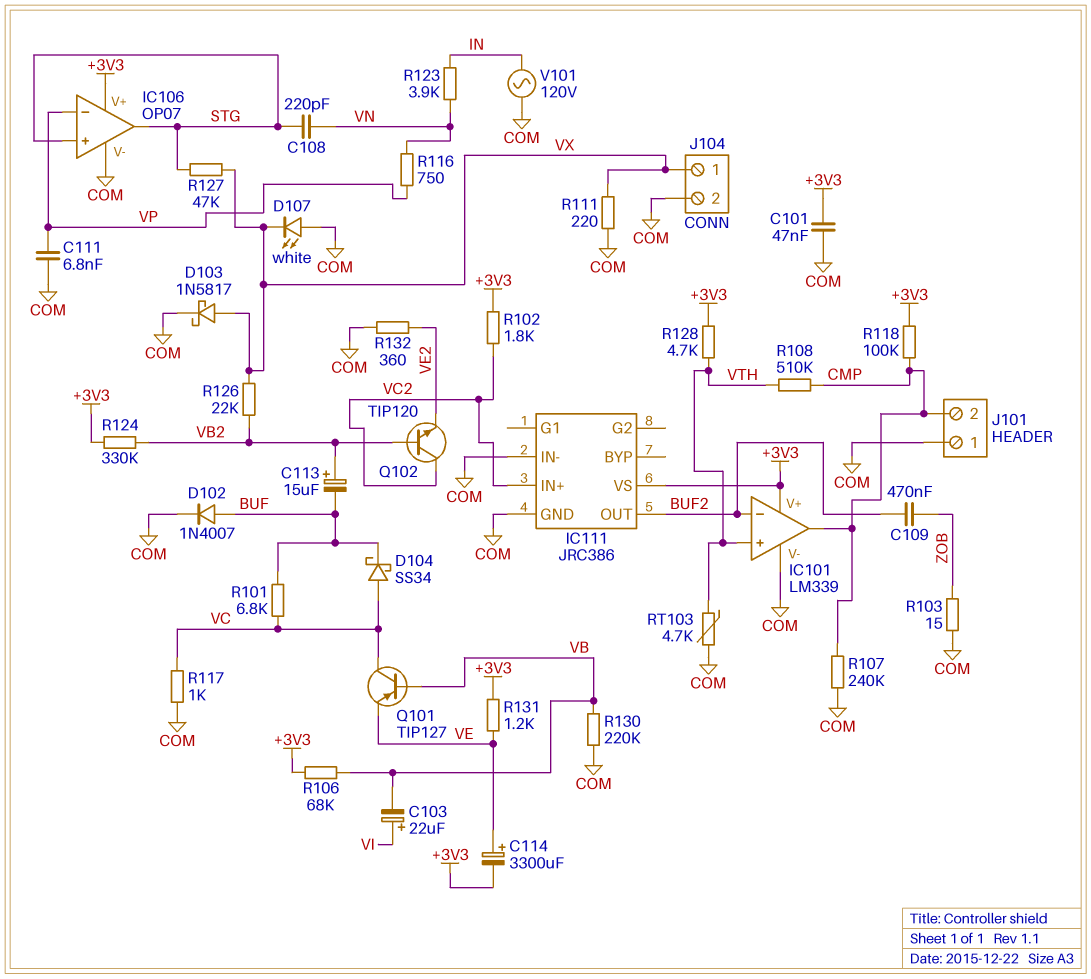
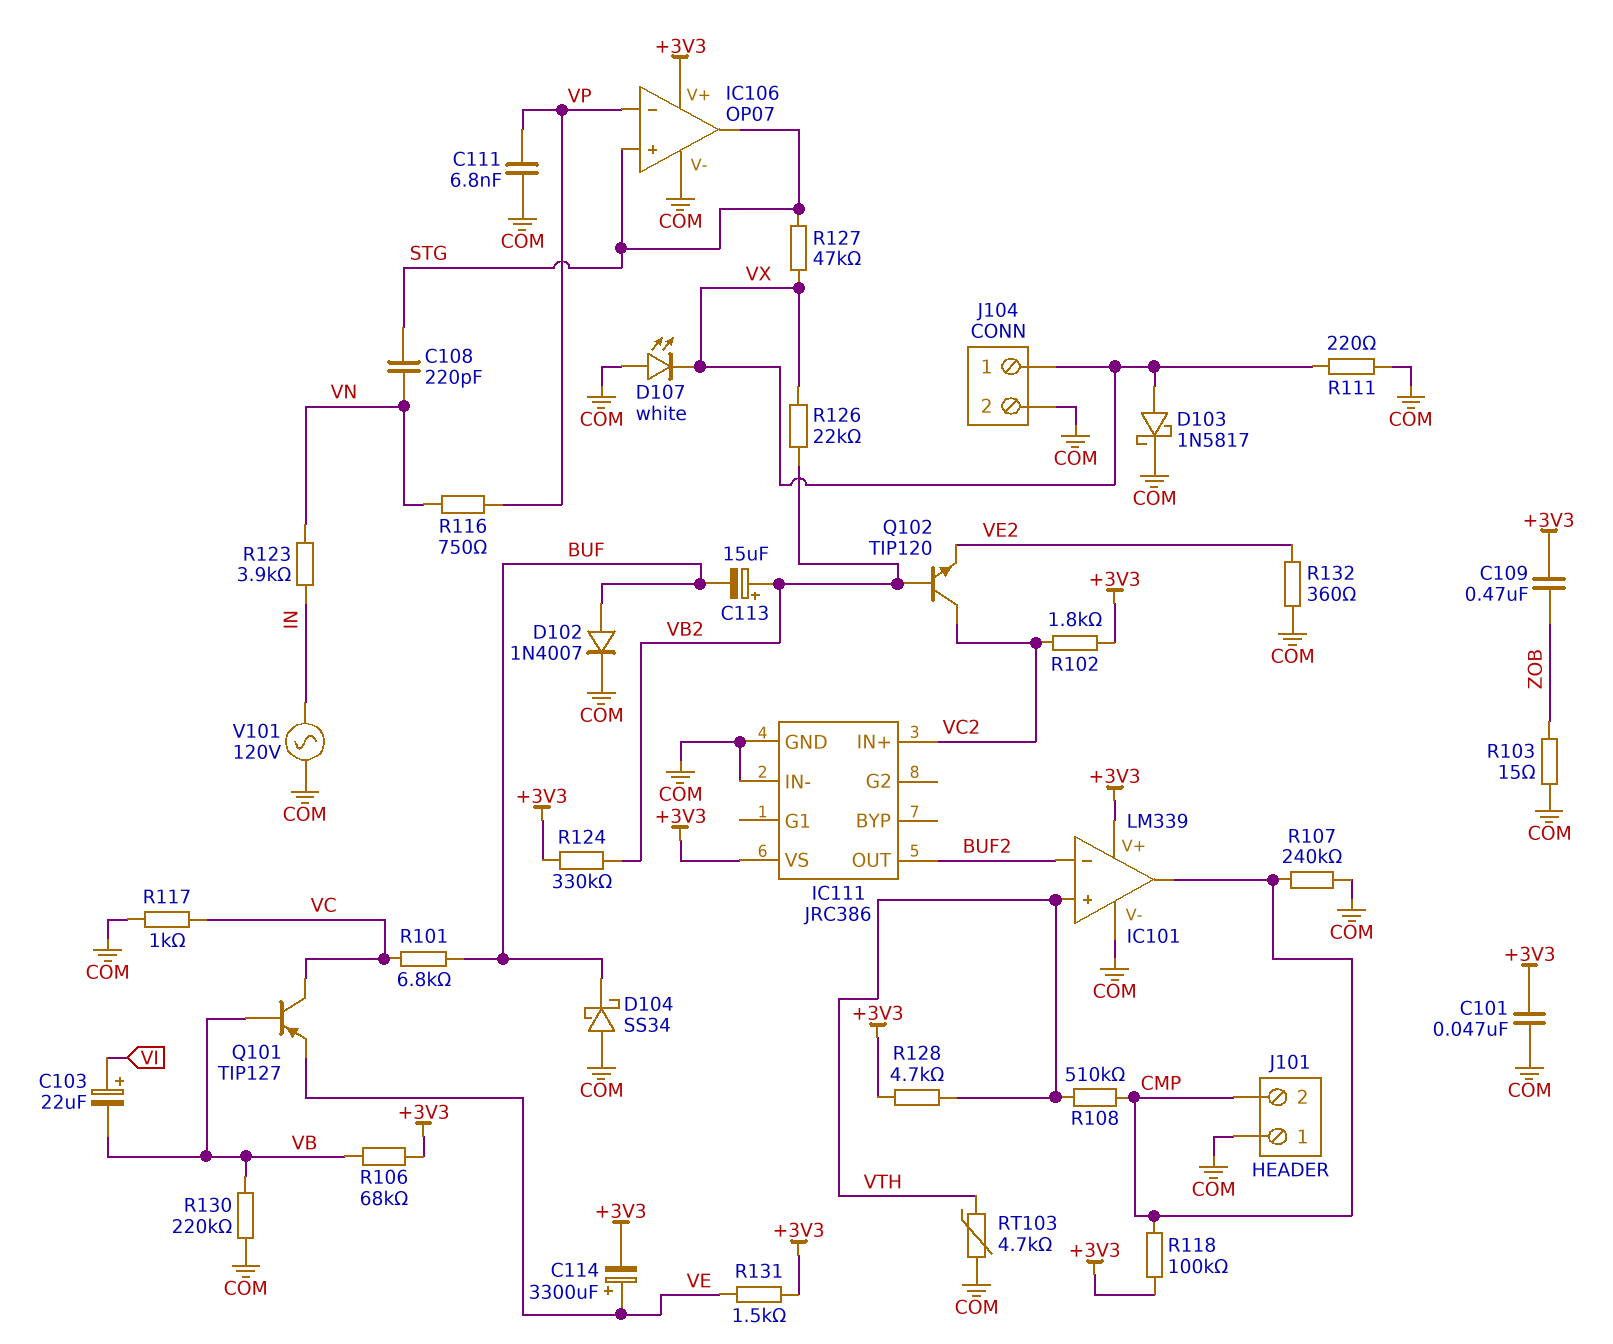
C109: 470nF (BUF2, ZOB) -> 470nF (+3V3, ZOB)
D104: schottky SS34 (A VC, K BUF) -> schottky SS34 (A COM, K BUF)
R131: 1.2k (+3V3, VE) -> 1.5k (+3V3, VE)

